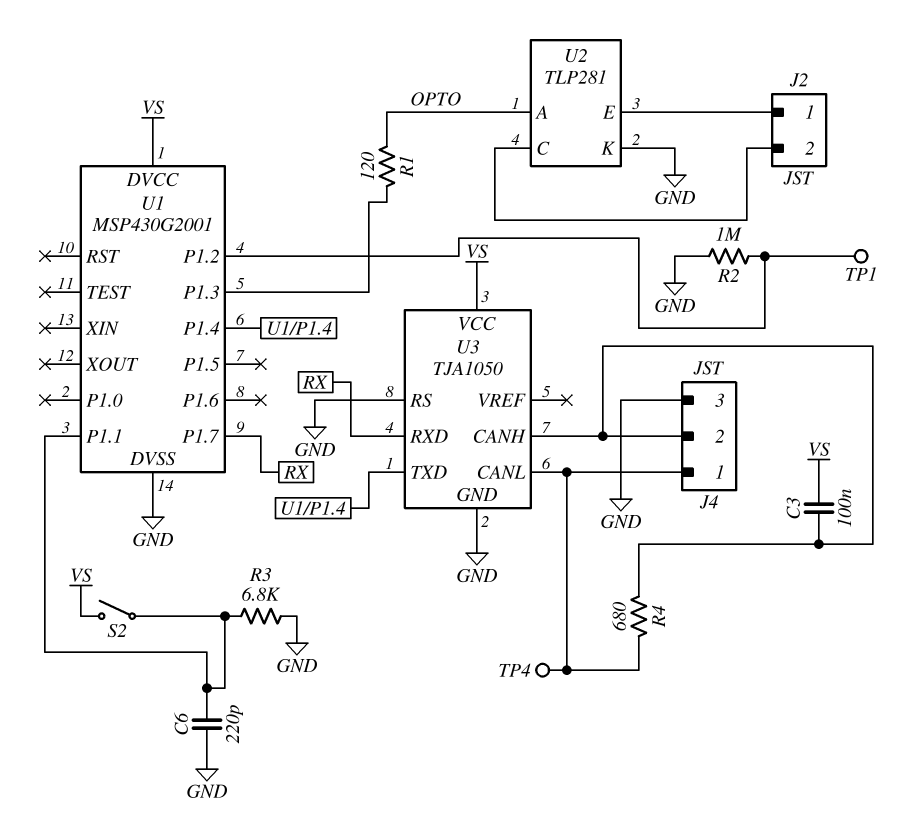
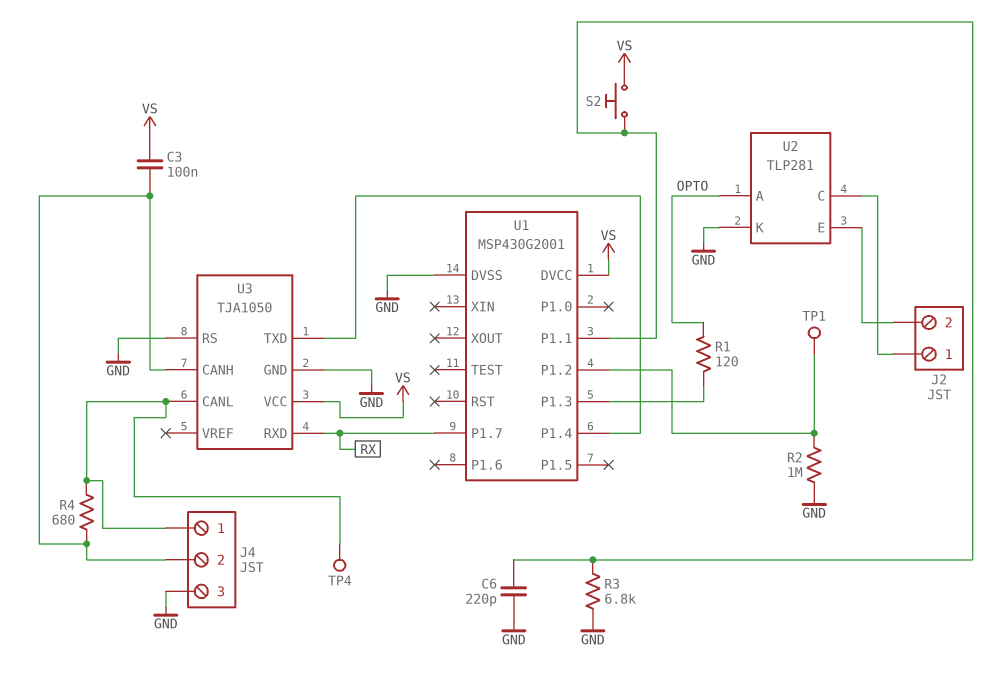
S2: switch (U1/P1.1, VS) -> button (U1/P1.1, VS)
U2 pin C: J2/2 -> J2/1
U2 pin E: J2/1 -> J2/2

